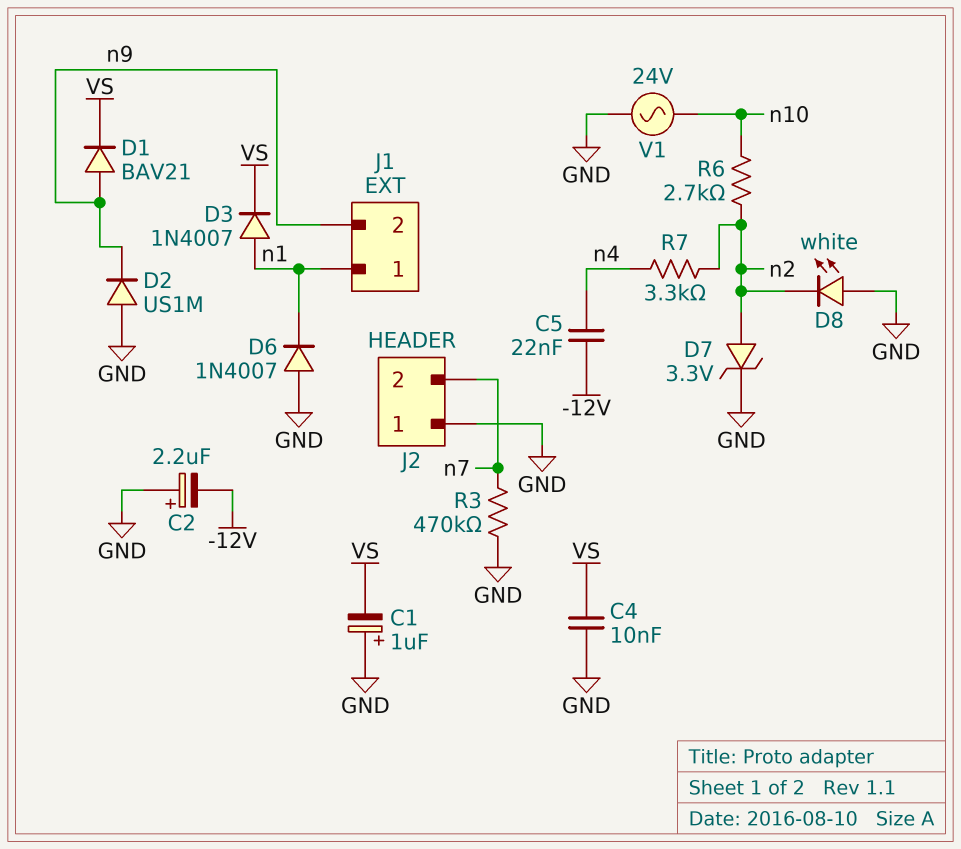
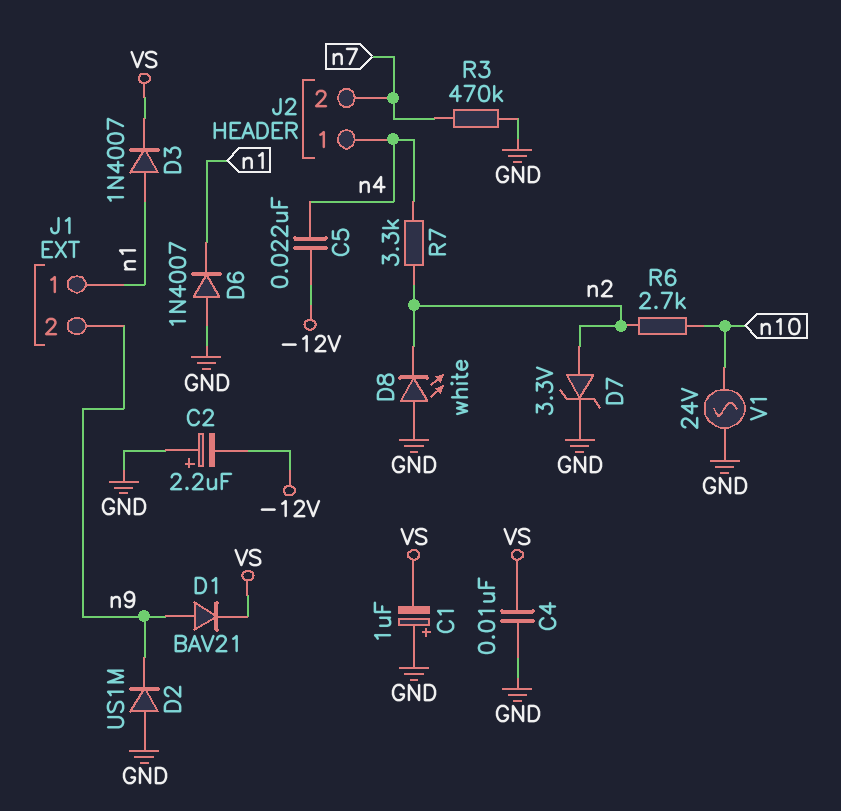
J2 pin 1: GND -> n4

